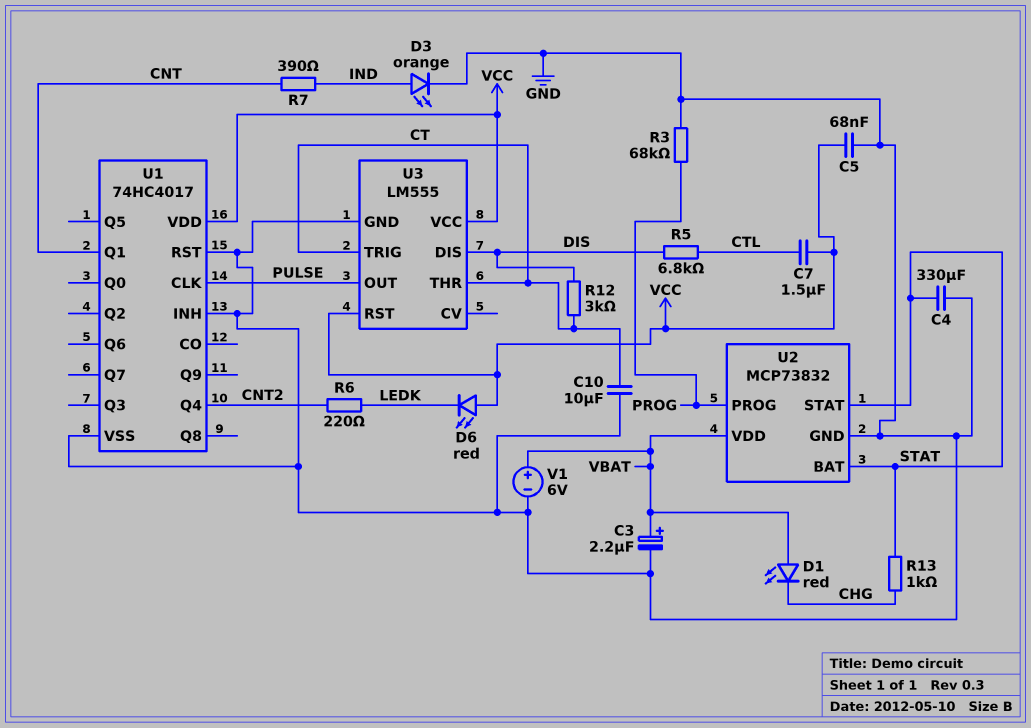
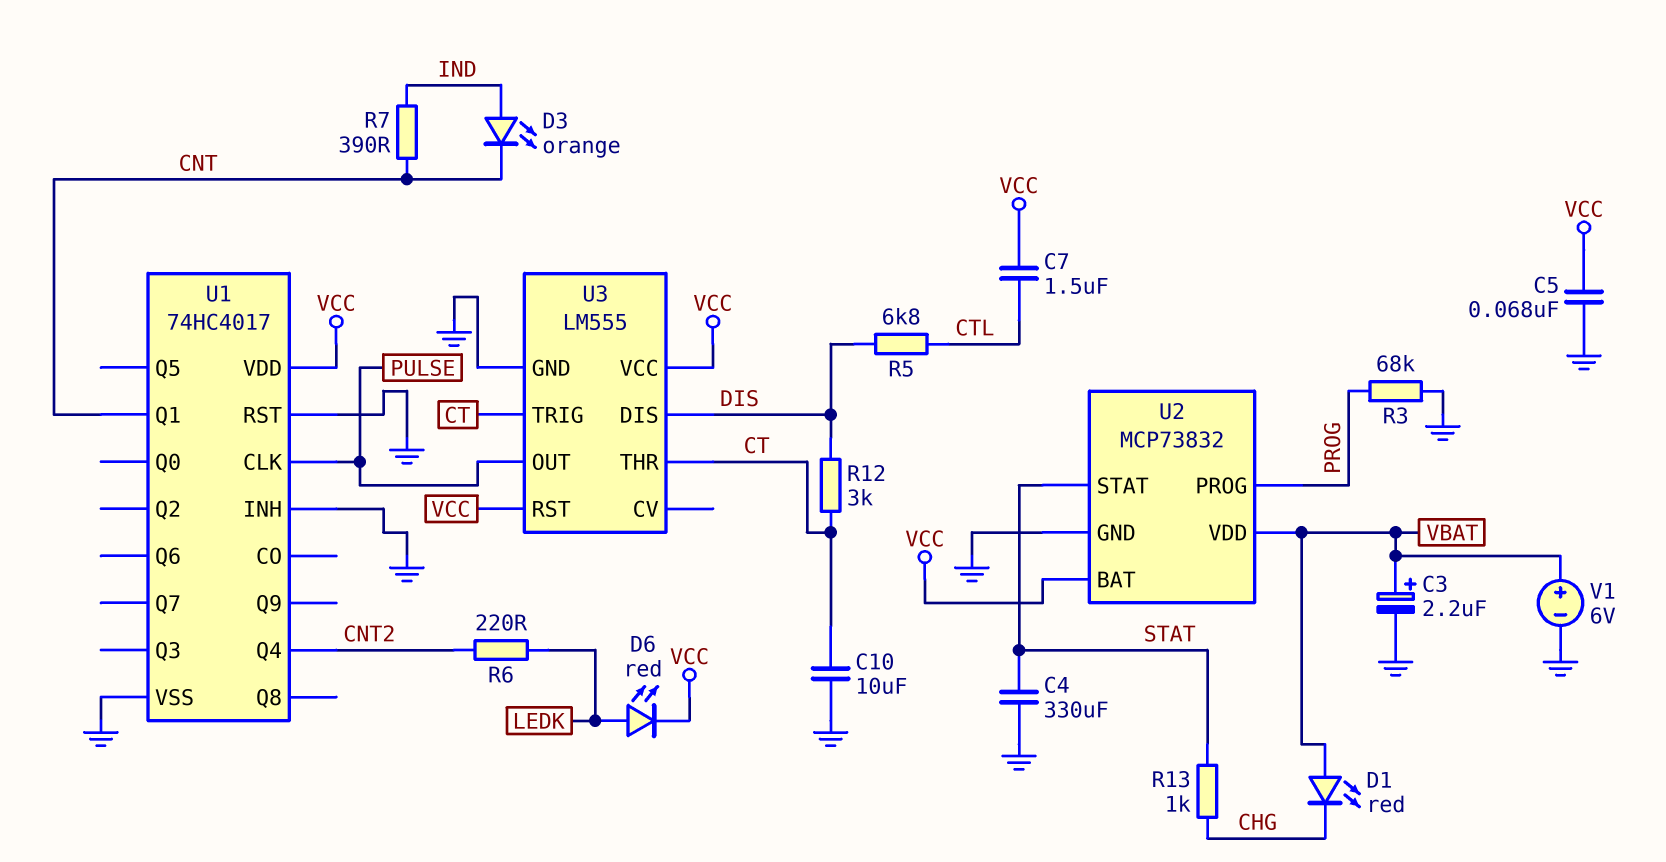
D3: LED orange (A IND, K GND) -> LED orange (A IND, K CNT)
D6: LED red (A VCC, K LEDK) -> LED red (A LEDK, K VCC)
U2 pin BAT: STAT -> VCC

